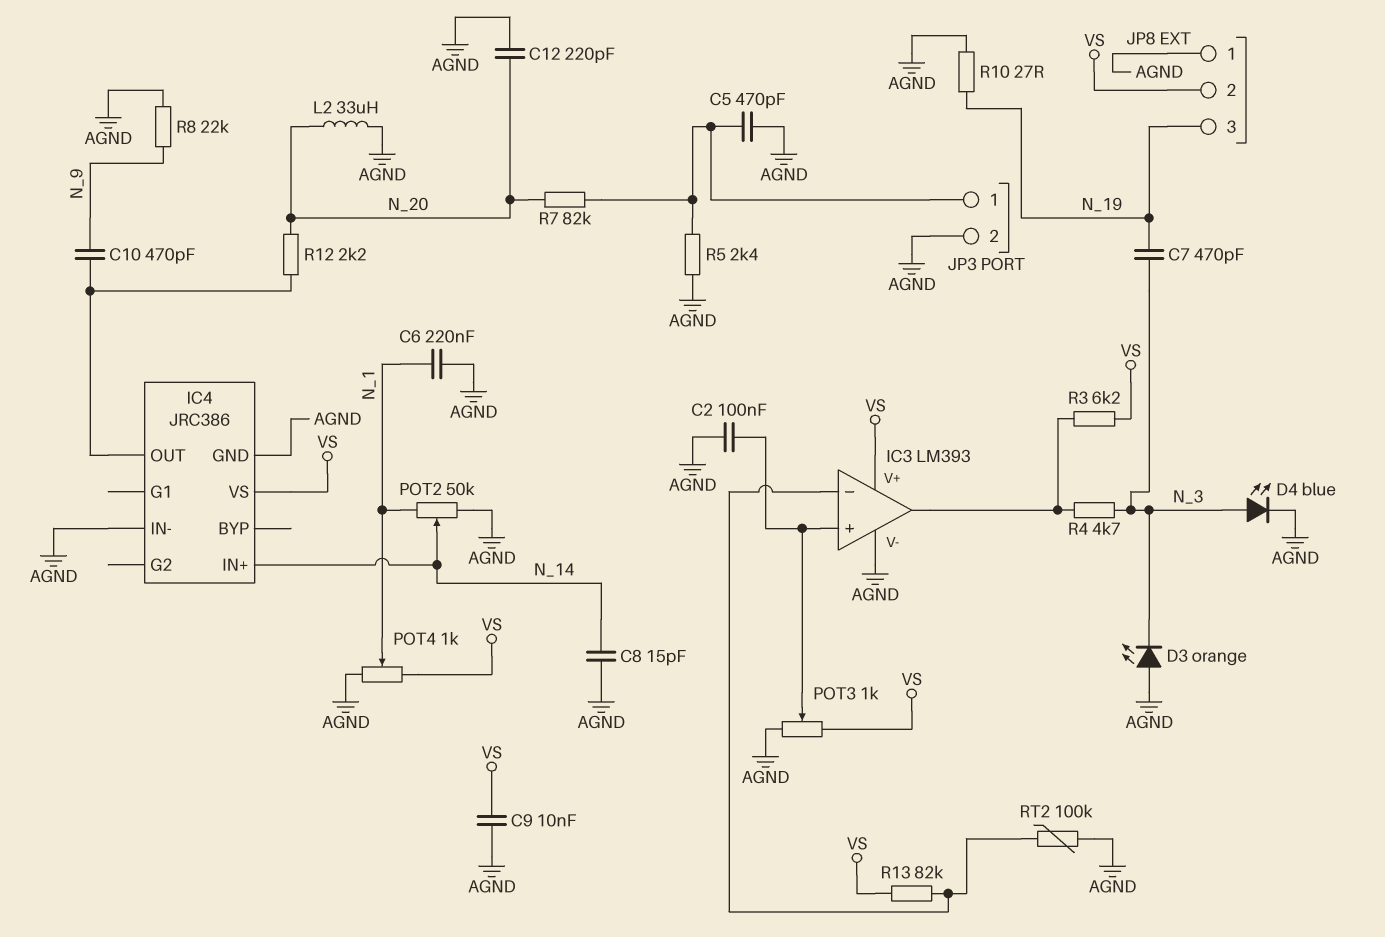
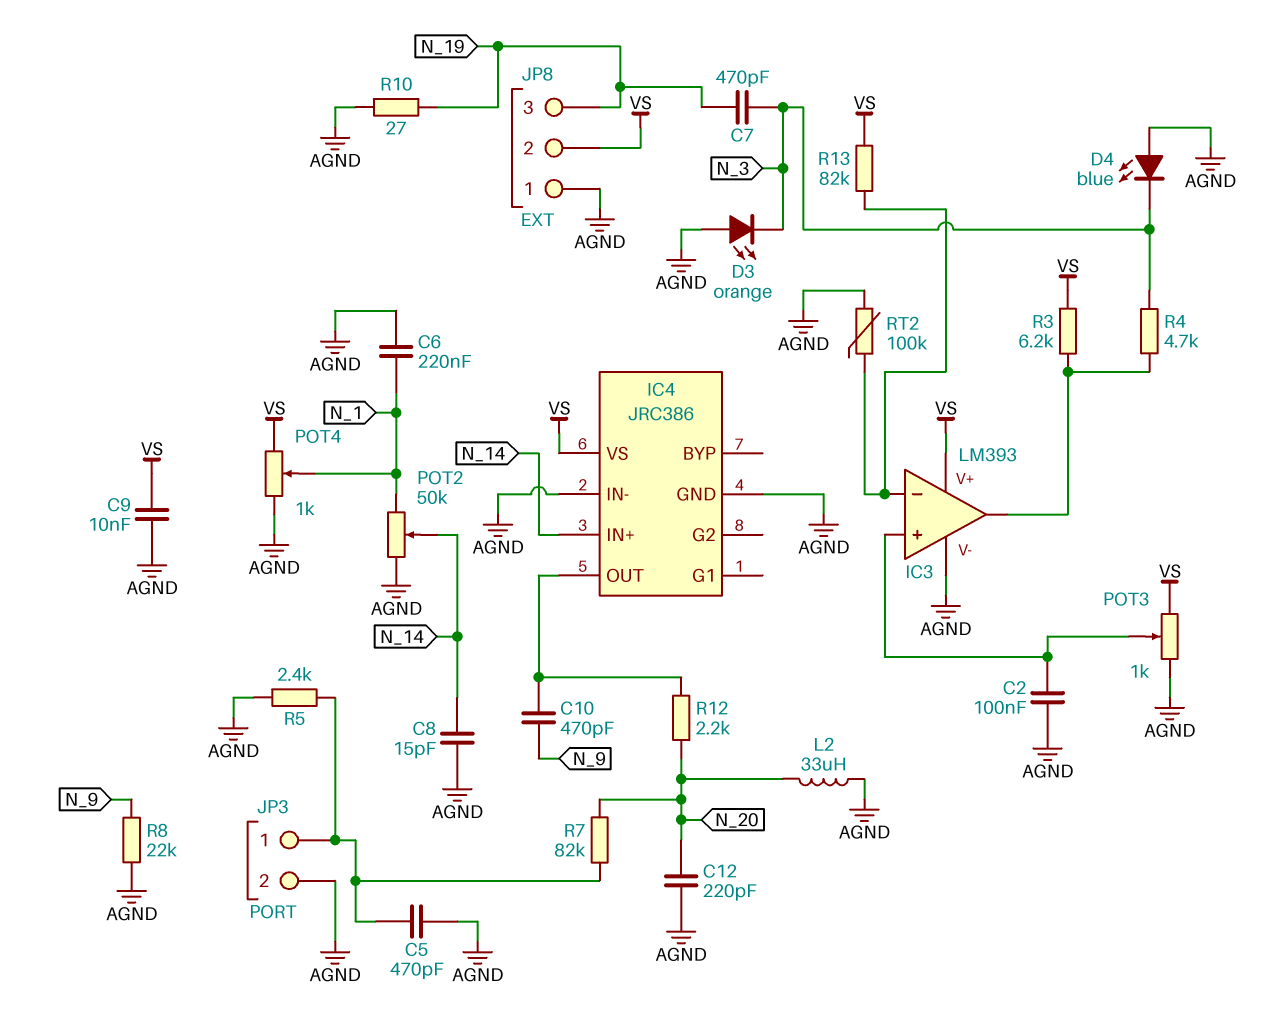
D4: LED blue (A N_3, K AGND) -> LED blue (A AGND, K N_3)

